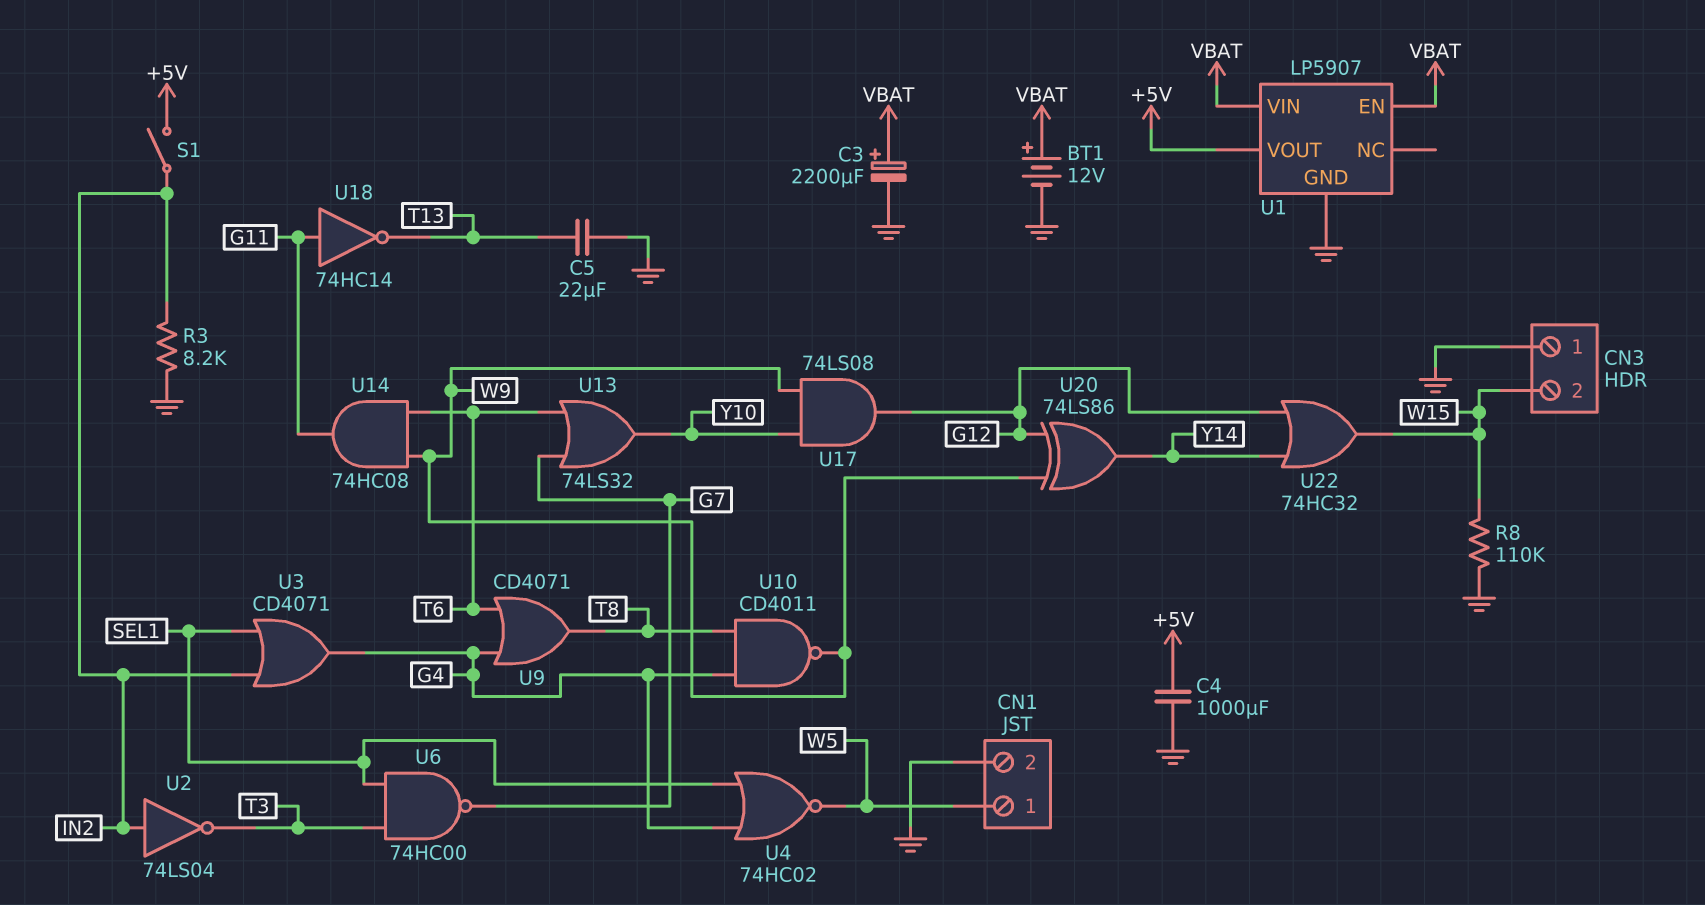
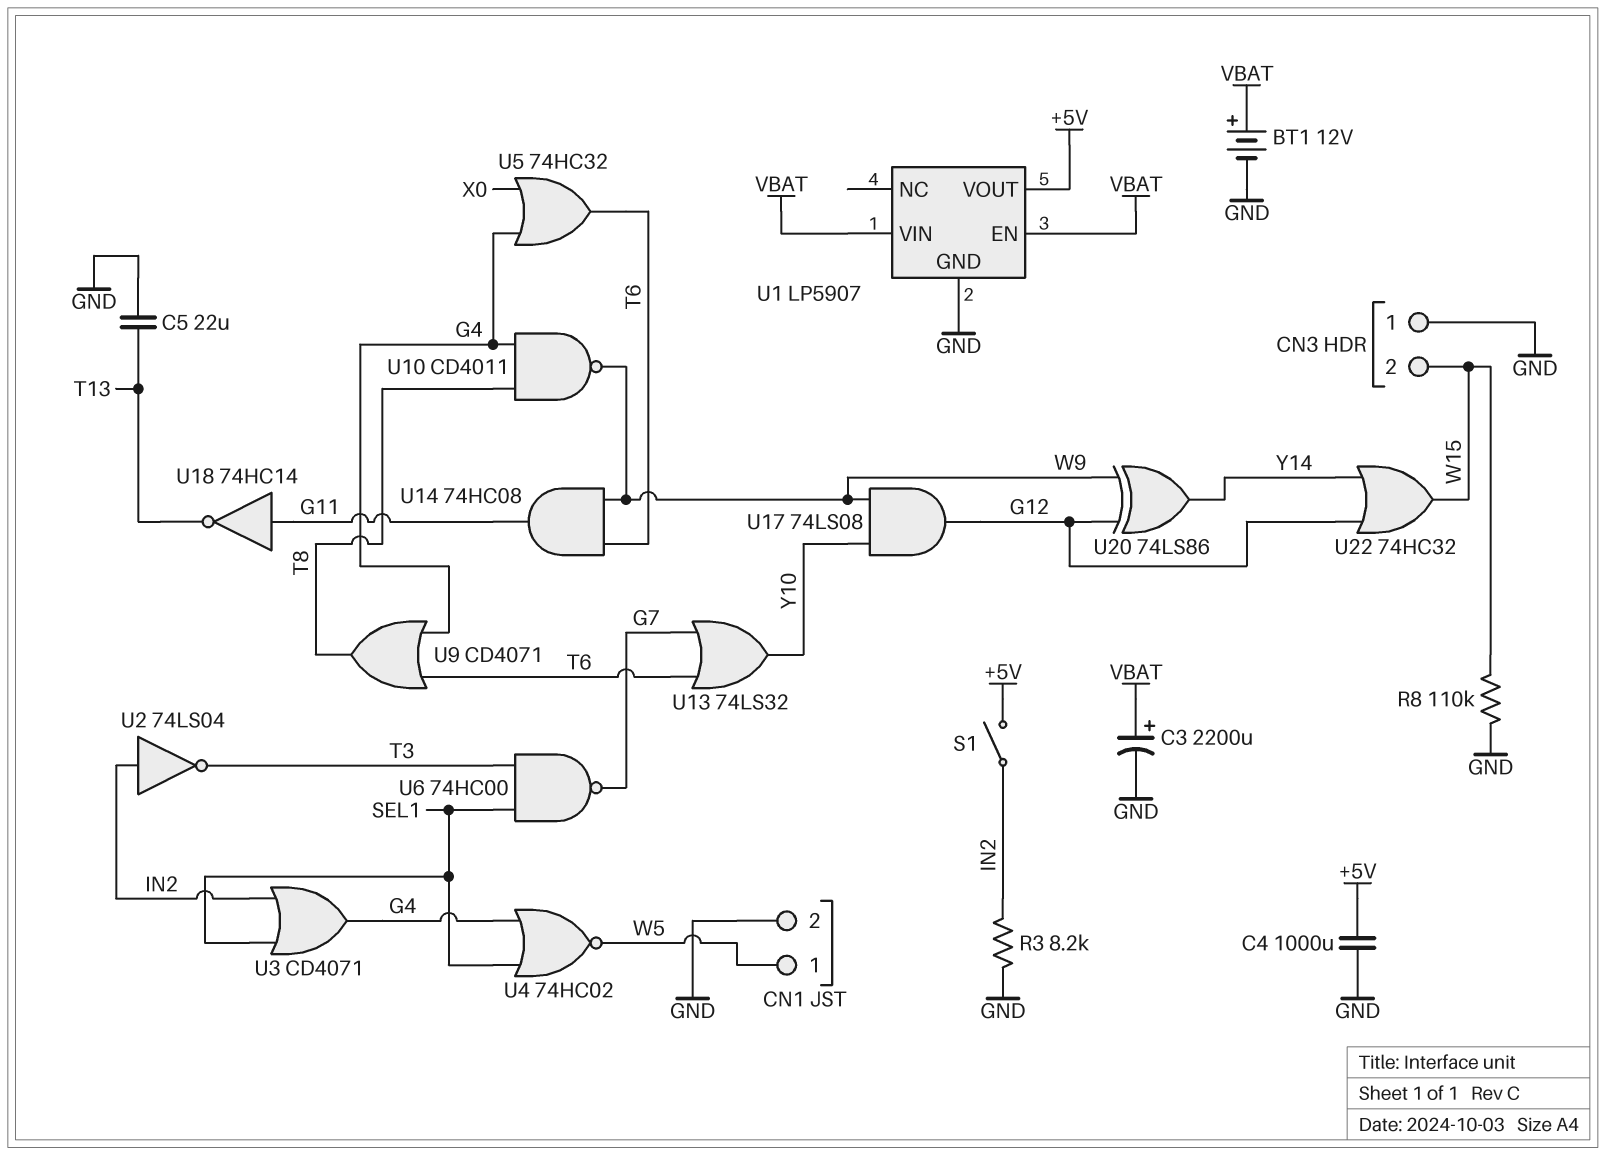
U5: none -> OR 74HC32 (in G4, in X0, out T6)

